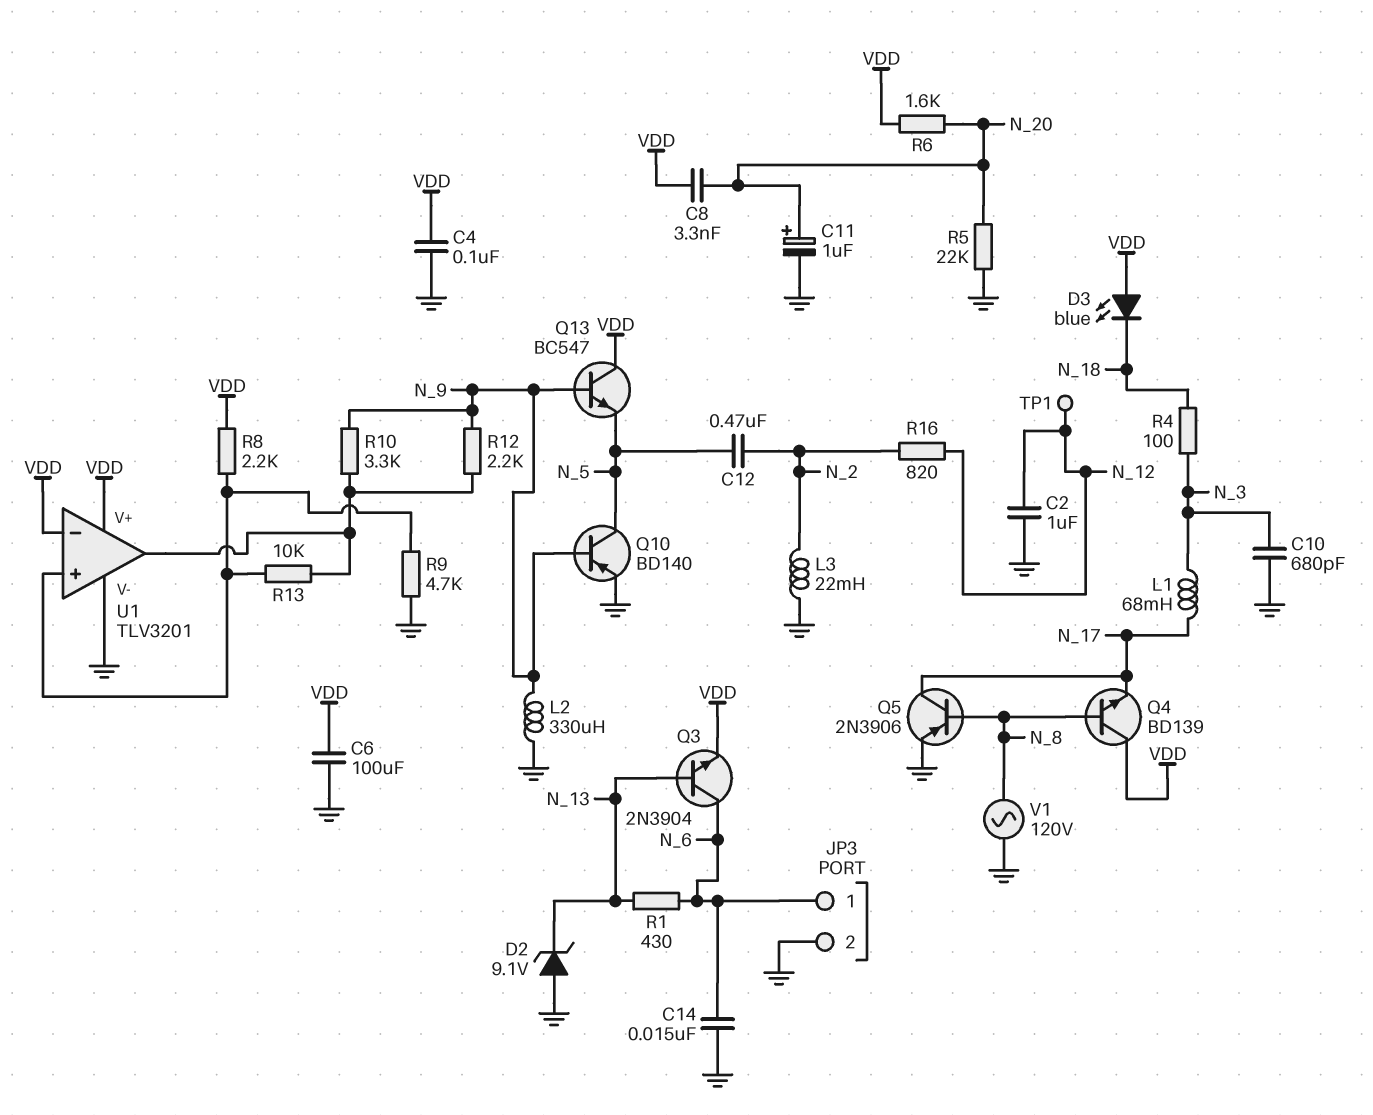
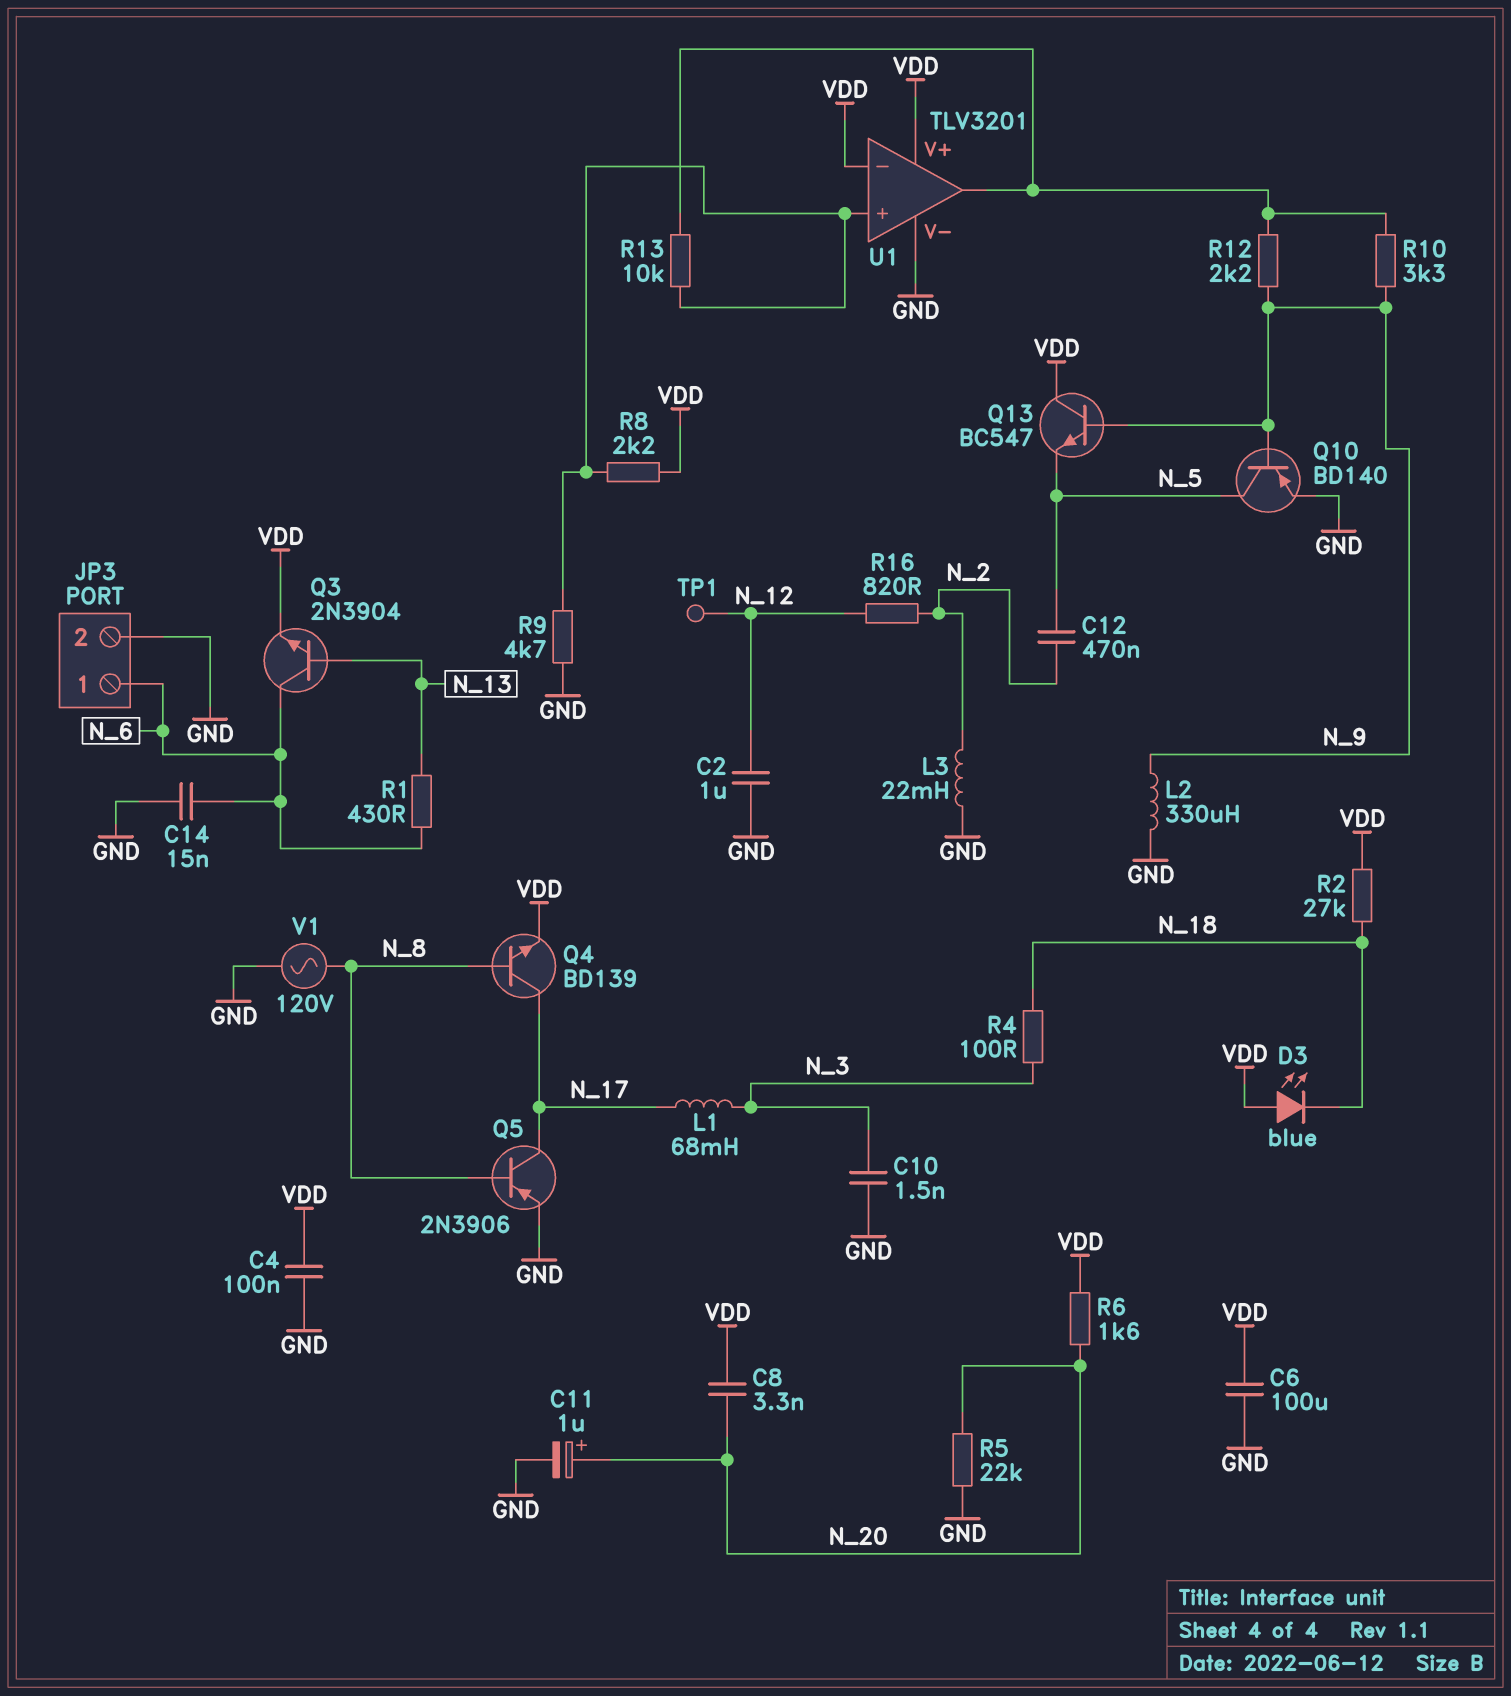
C10: 680pF (GND, N_3) -> 1.5nF (GND, N_3)
D2: zener 9.1V (A GND, K N_13) -> none
Q4: NPN BD139 (B N_8, C VDD, E N_17) -> NPN BD139 (B N_8, C N_17, E VDD)
R2: none -> 27k (N_18, VDD)

